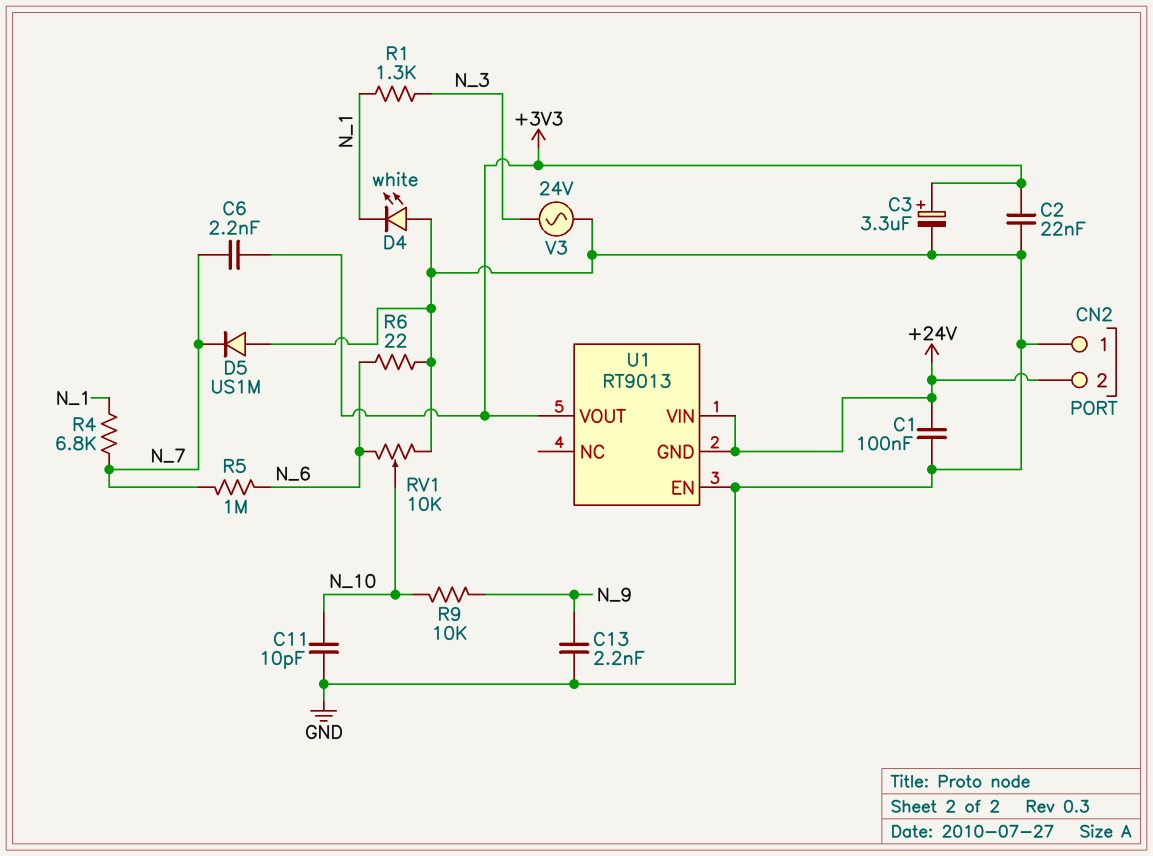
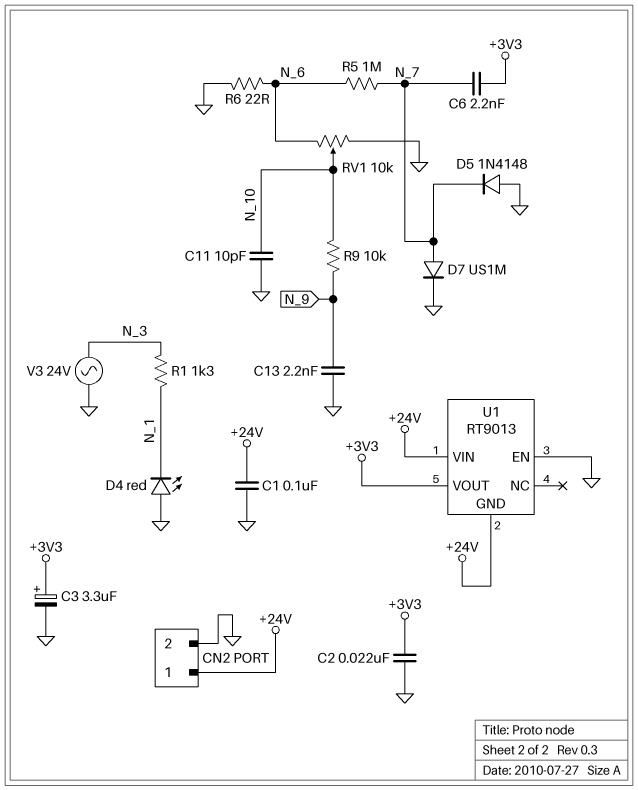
CN2 pin 1: GND -> +24V
CN2 pin 2: +24V -> GND
D4: LED white (A GND, K N_1) -> LED red (A GND, K N_1)
D5: diode US1M (A GND, K N_7) -> diode 1N4148 (A GND, K N_7)
D7: none -> diode US1M (A N_7, K GND)
R4: 6.8k (N_1, N_7) -> none

